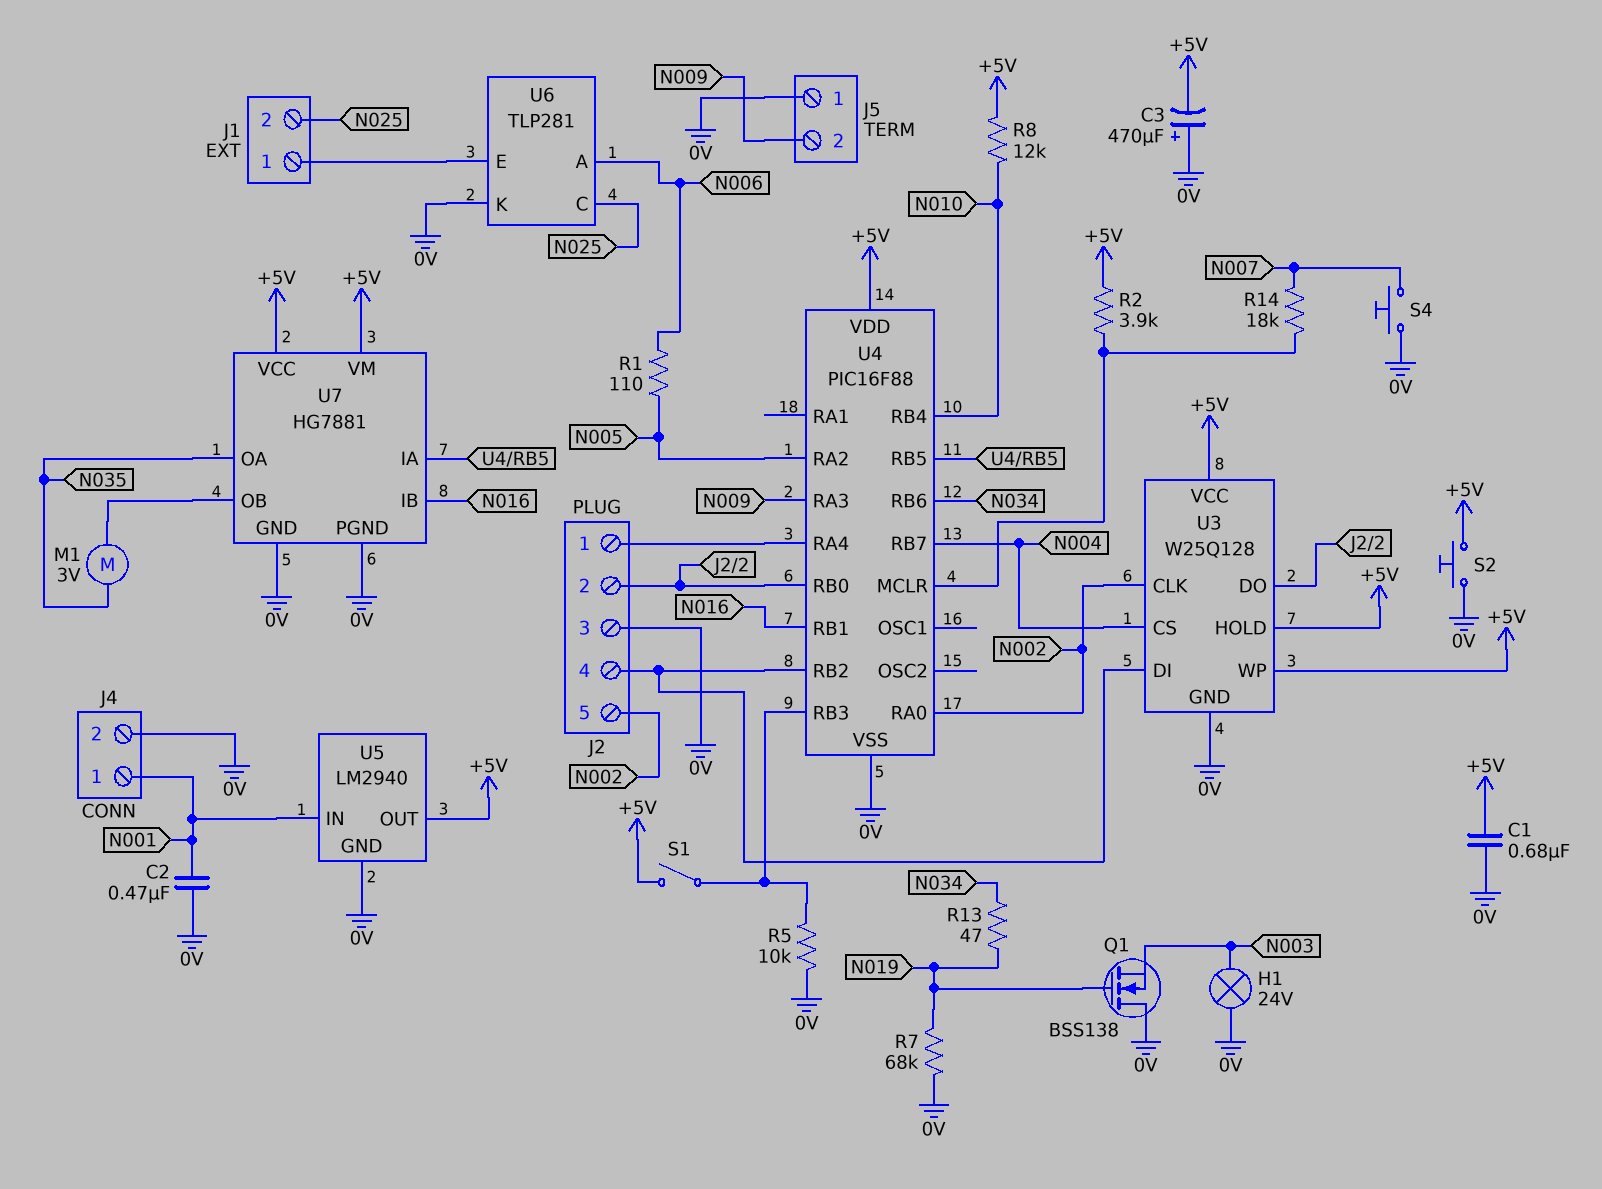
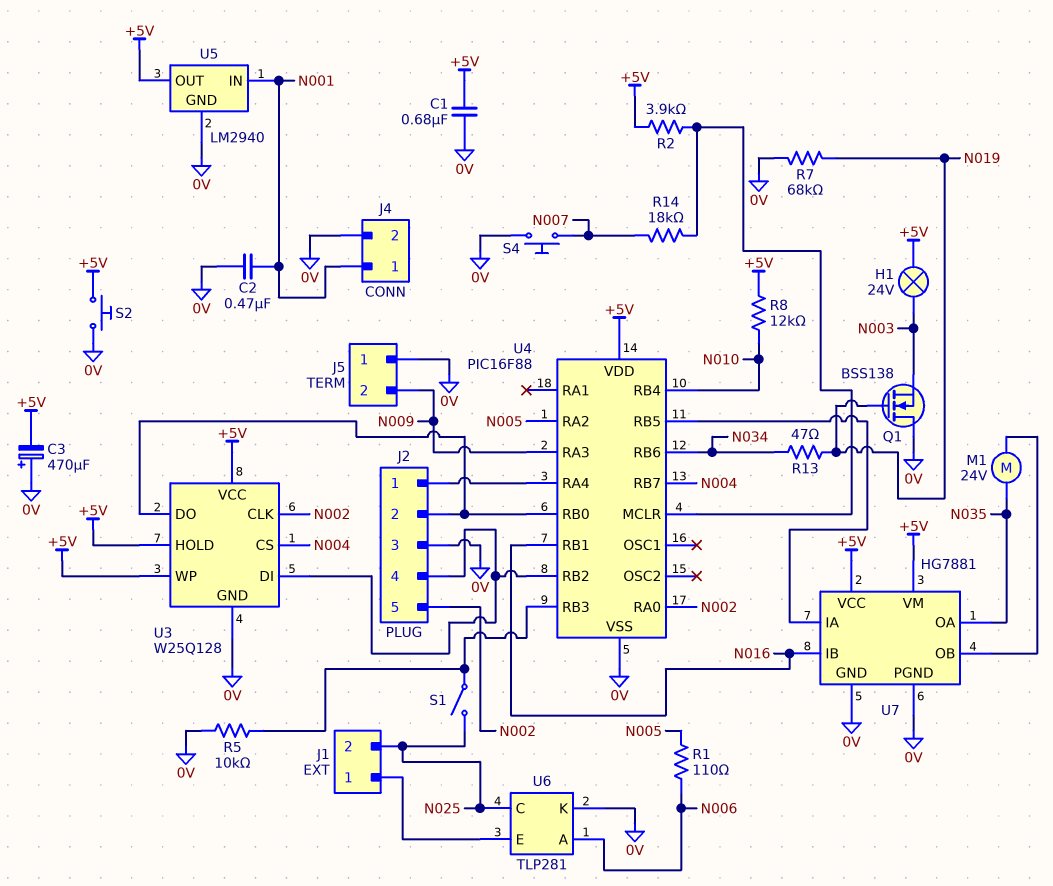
H1: lamp 24V (0V, N003) -> lamp 24V (+5V, N003)
M1: motor 3V (N035, U7/OB) -> motor 24V (N035, U7/OB)
S1: switch (+5V, U4/RB3) -> switch (N025, U4/RB3)

